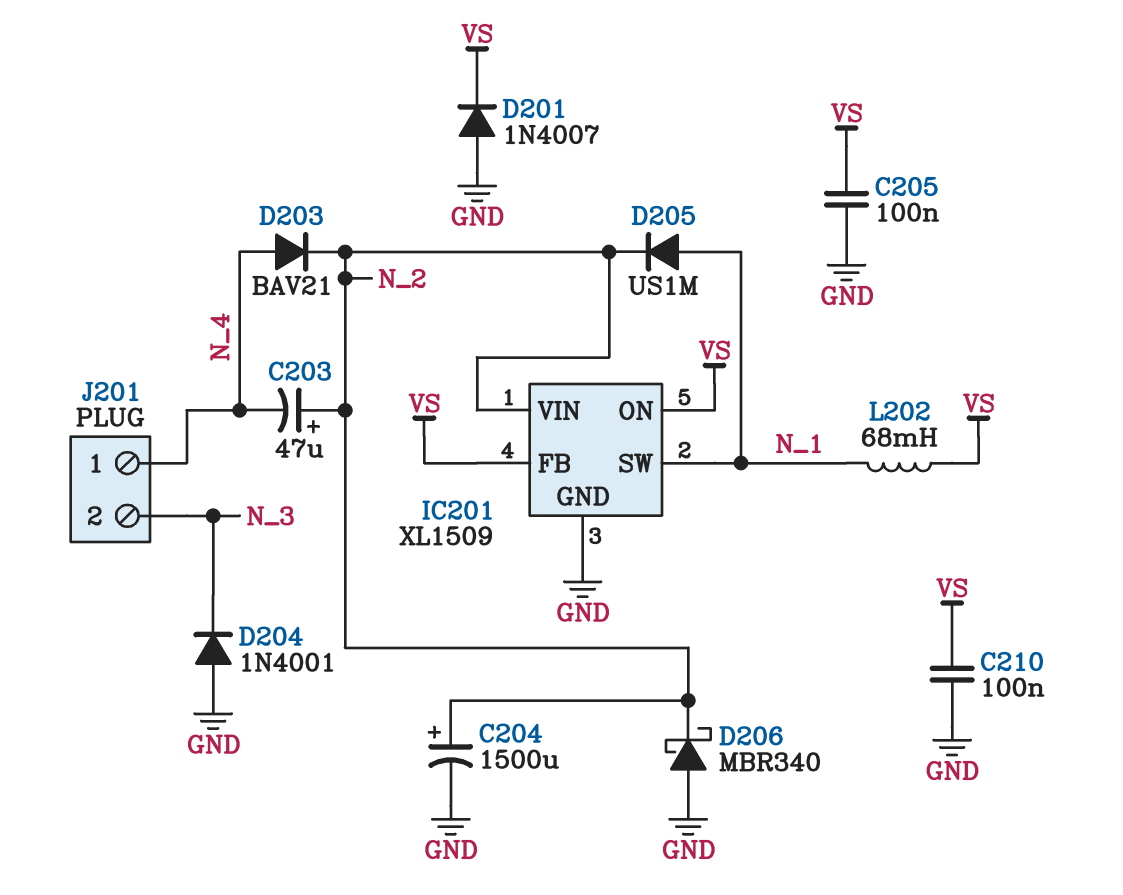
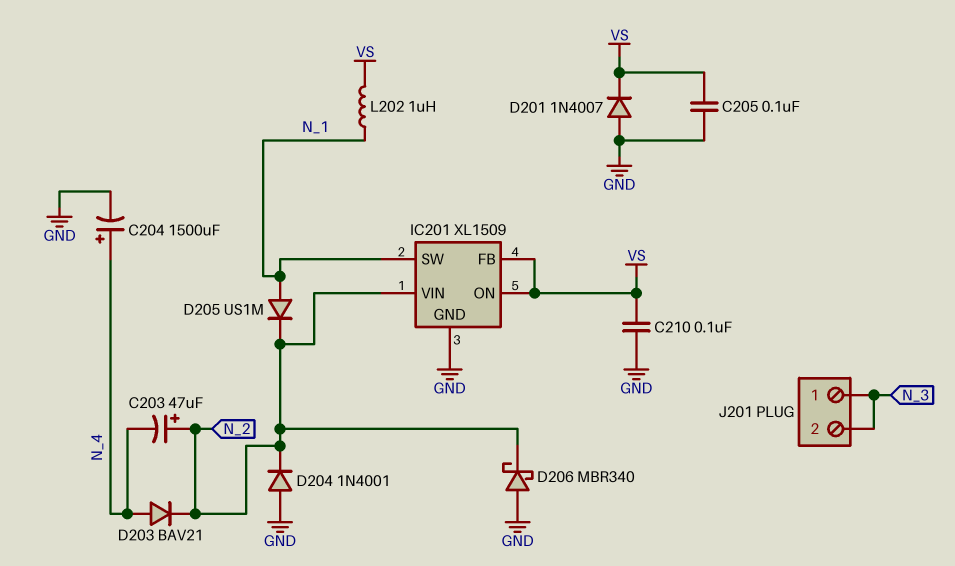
C204: 1500uF (plus N_2, minus GND) -> 1500uF (plus N_4, minus GND)
D204: diode 1N4001 (A GND, K N_3) -> diode 1N4001 (A GND, K N_2)
J201 pin 1: N_4 -> N_3
L202: 68mH (N_1, VS) -> 1uH (N_1, VS)

